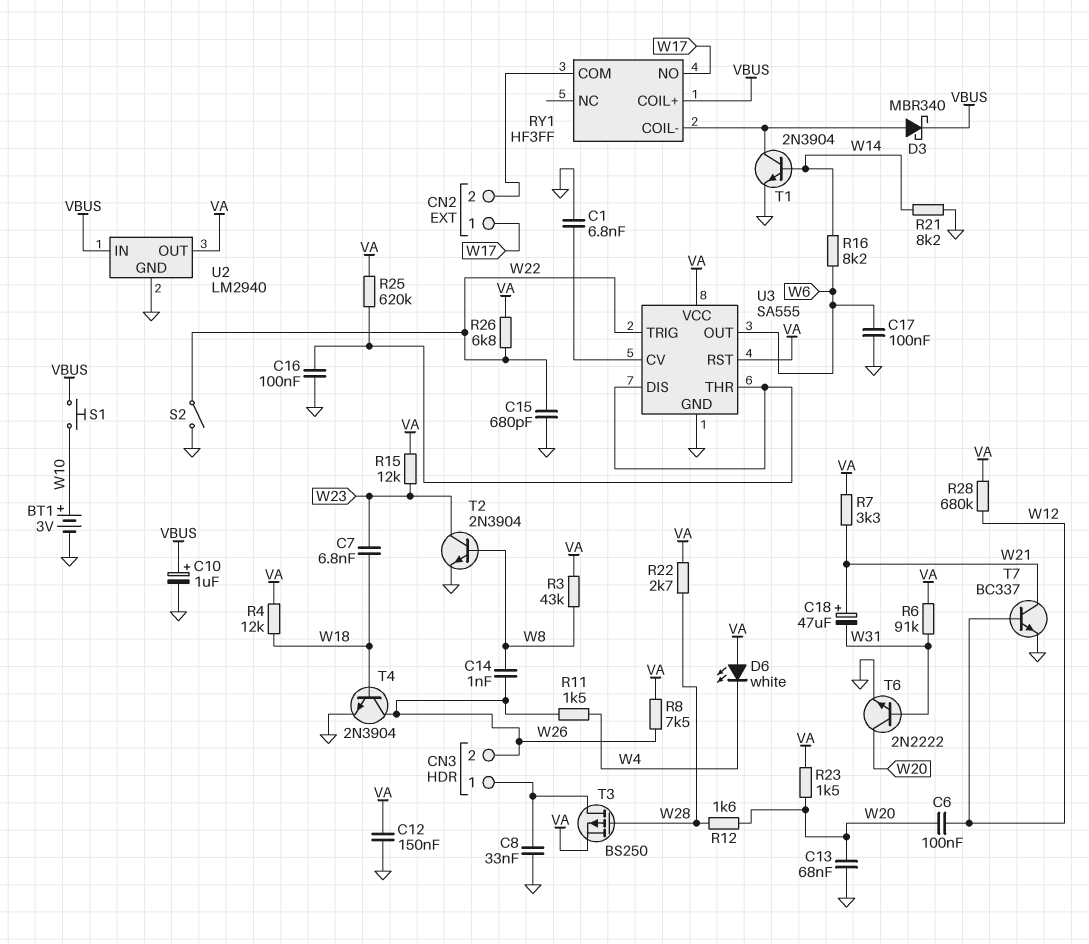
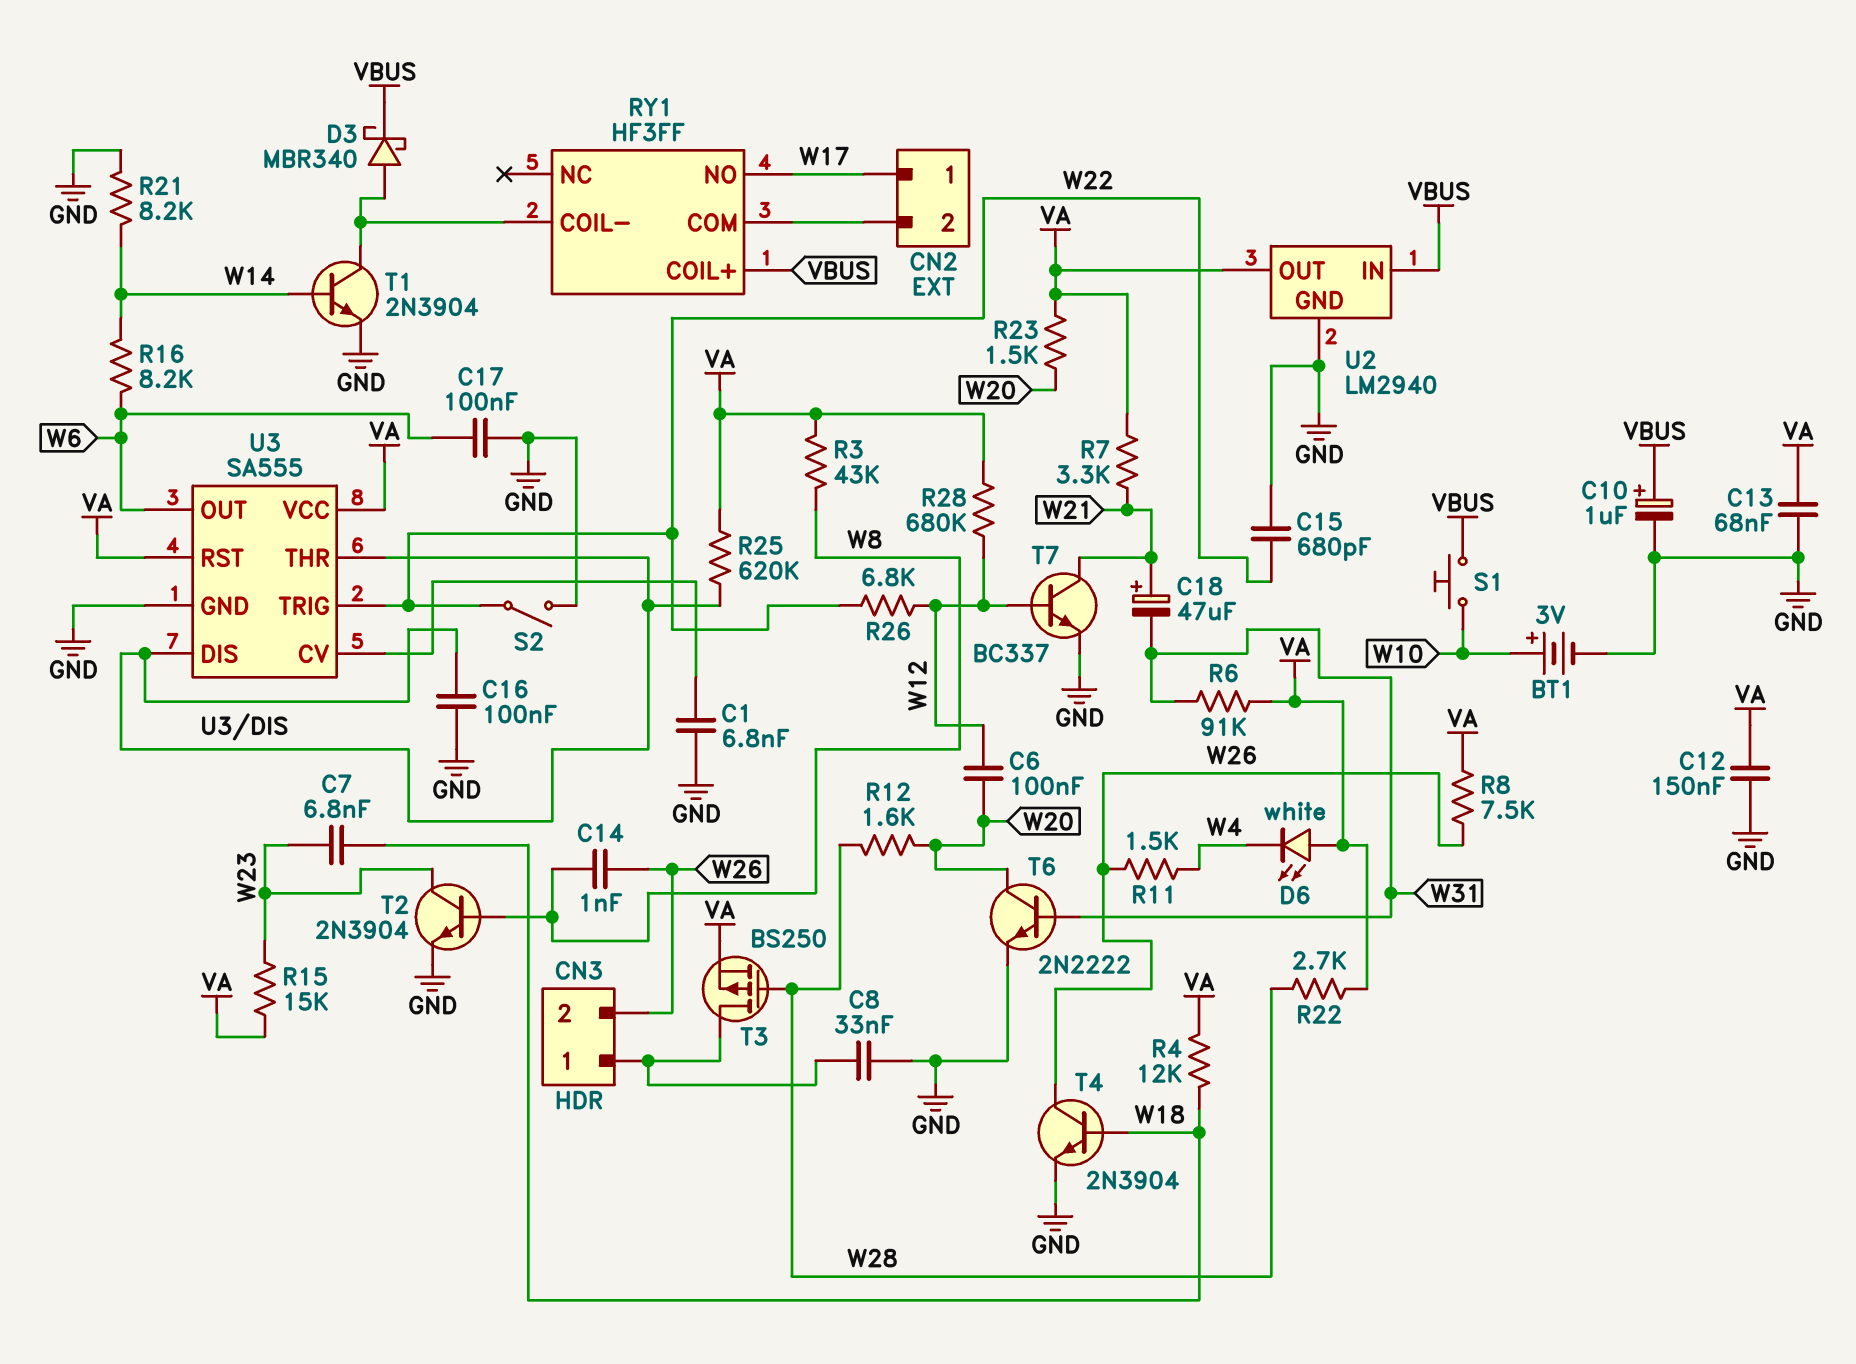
C13: 68nF (GND, W20) -> 68nF (GND, VA)
R15: 12k (VA, W23) -> 15k (VA, W23)
R26: 6.8k (VA, W22) -> 6.8k (W12, W22)

